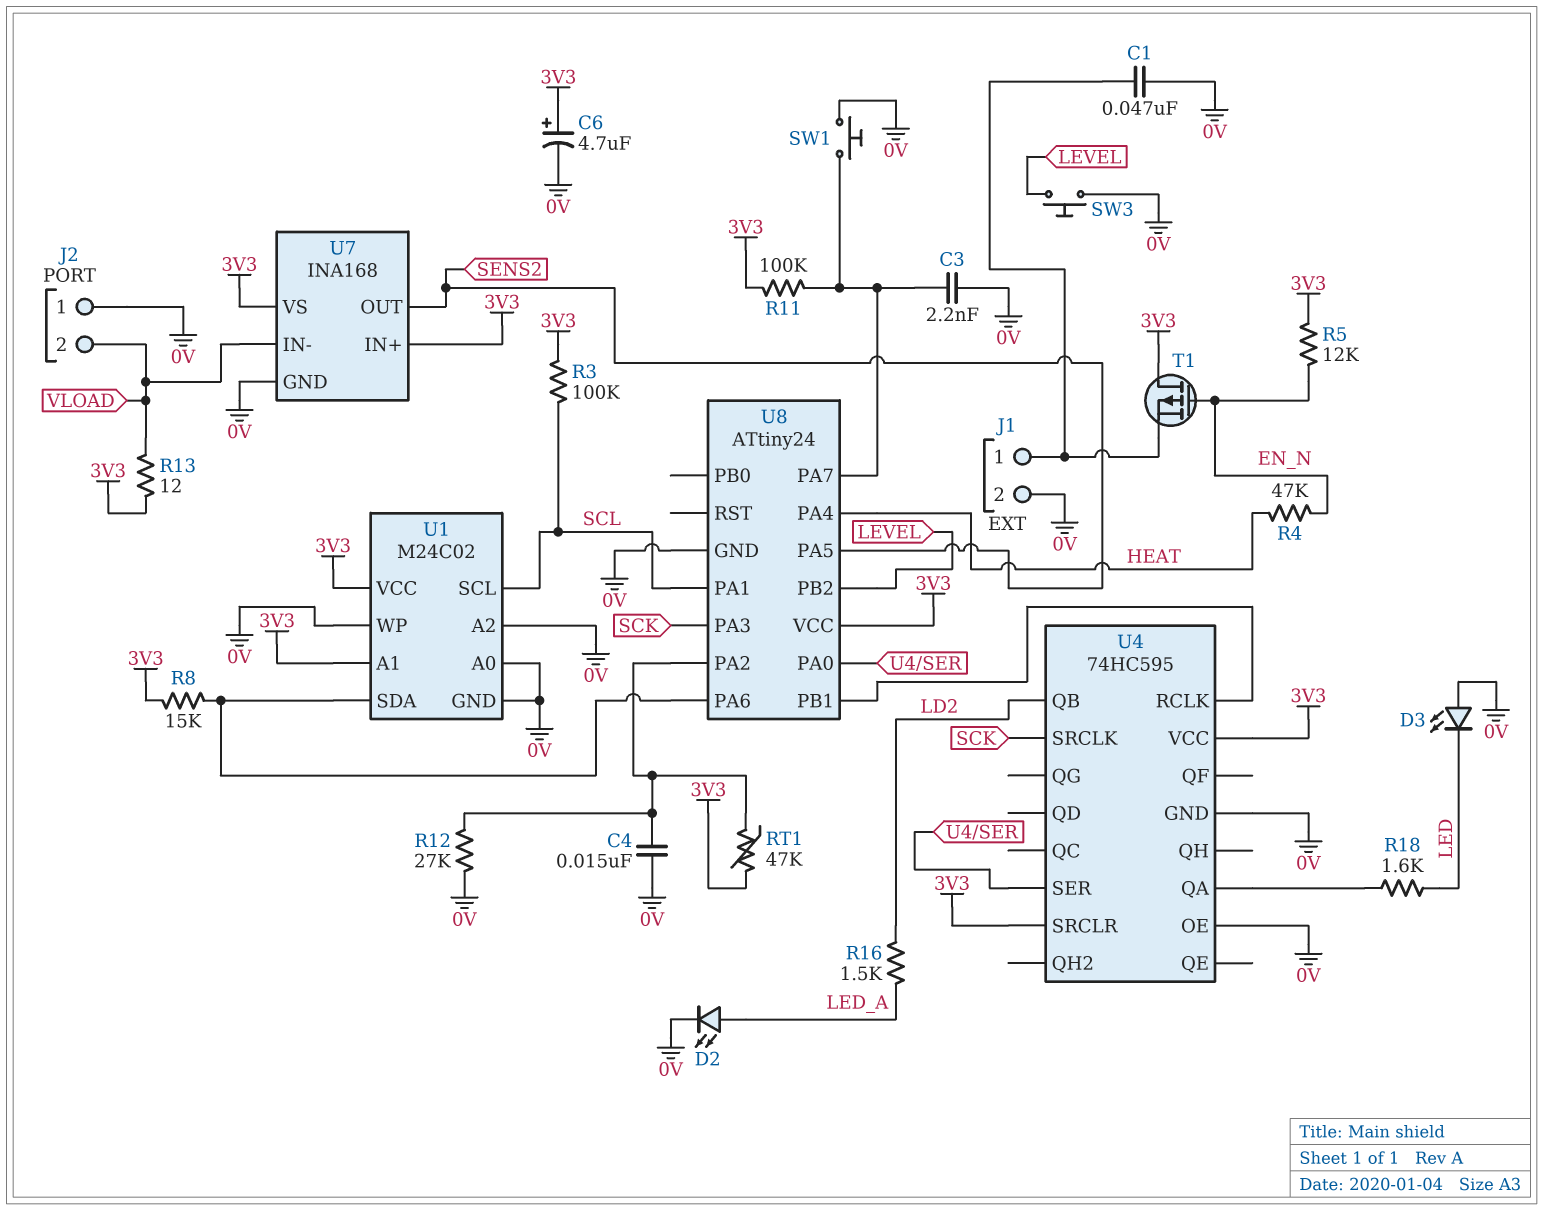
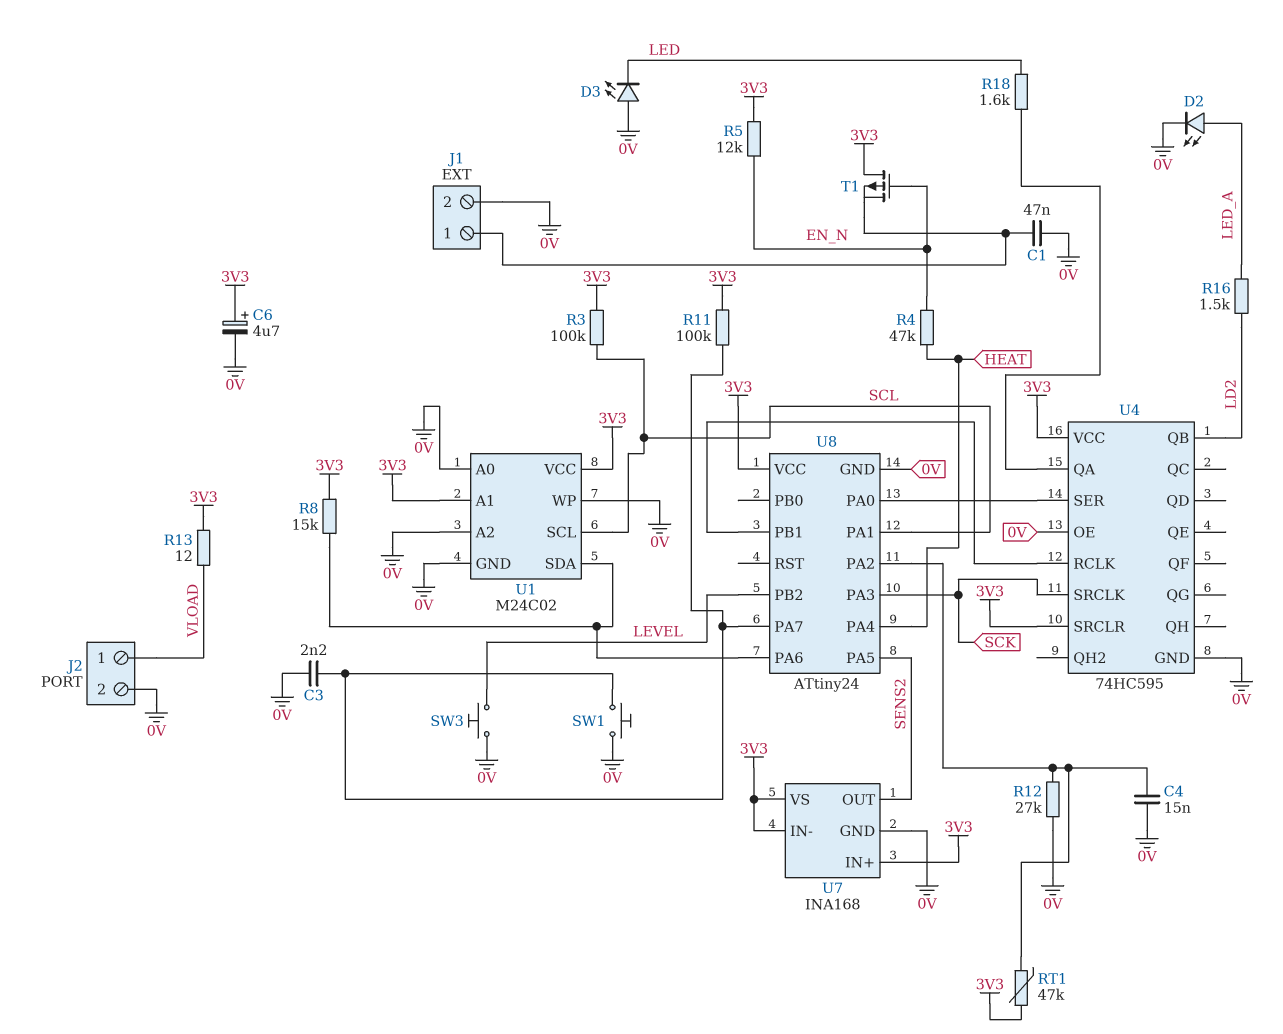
J2 pin 1: 0V -> VLOAD
J2 pin 2: VLOAD -> 0V
U7 pin IN-: VLOAD -> 3V3

